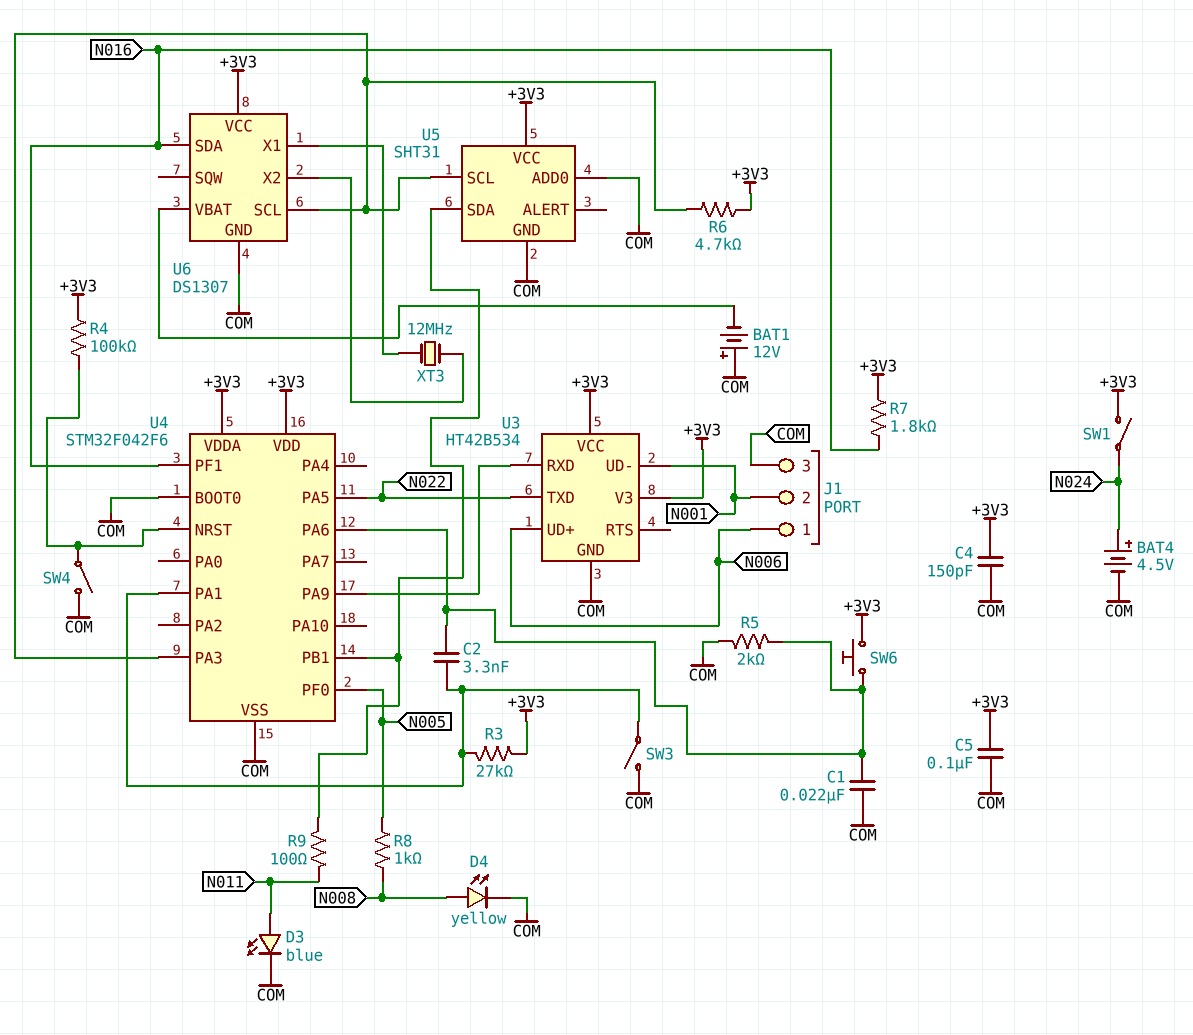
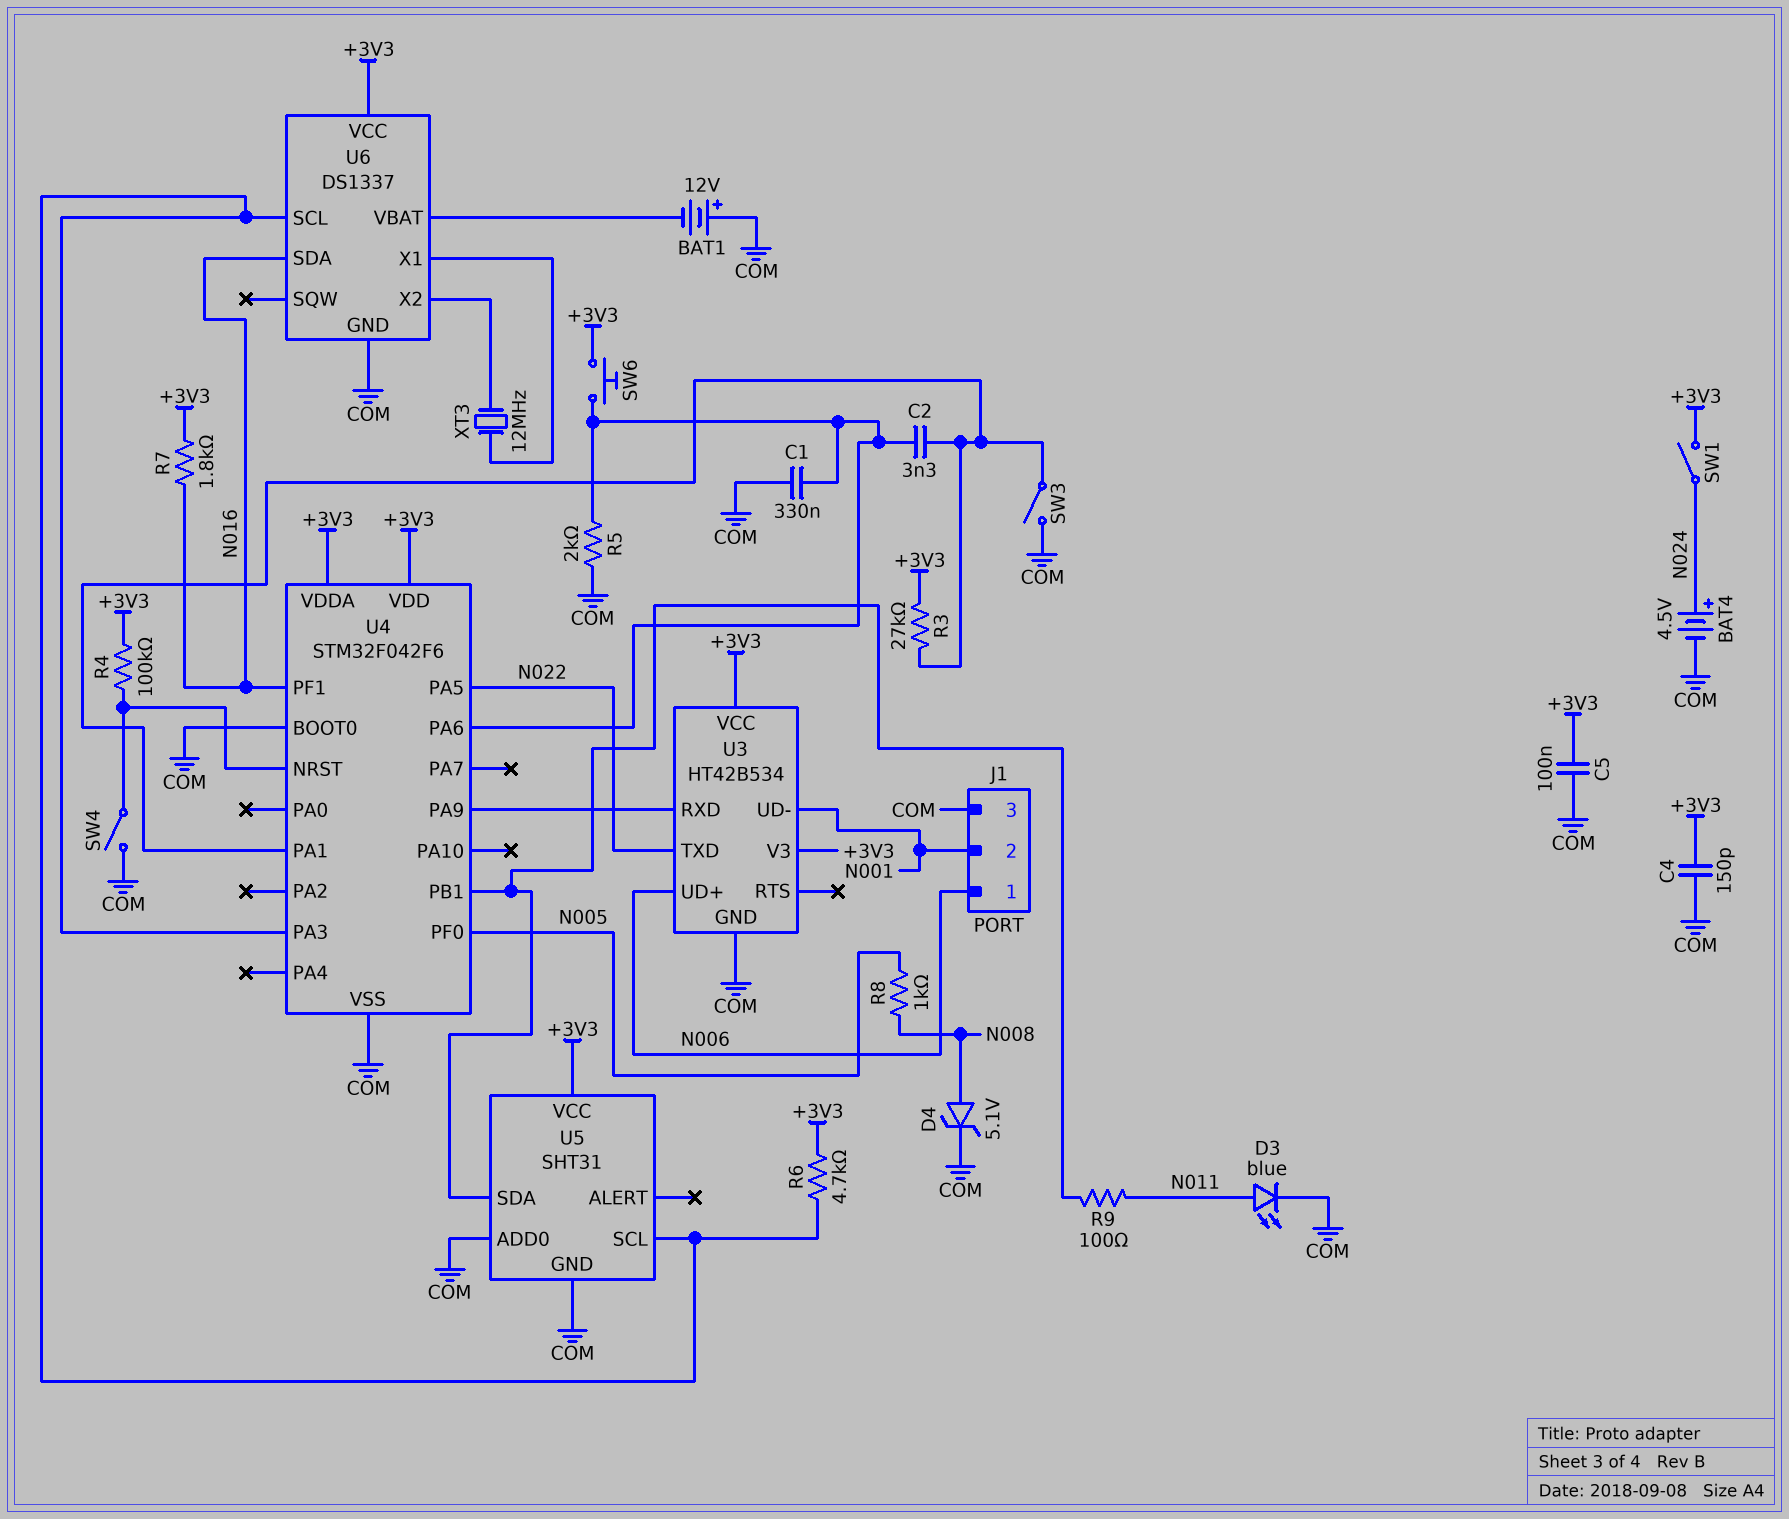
C1: 22nF (COM, U4/PA6) -> 330nF (COM, U4/PA6)
D4: LED yellow (A N008, K COM) -> zener 5.1V (A N008, K COM)
U6: DS1307 -> DS1337

